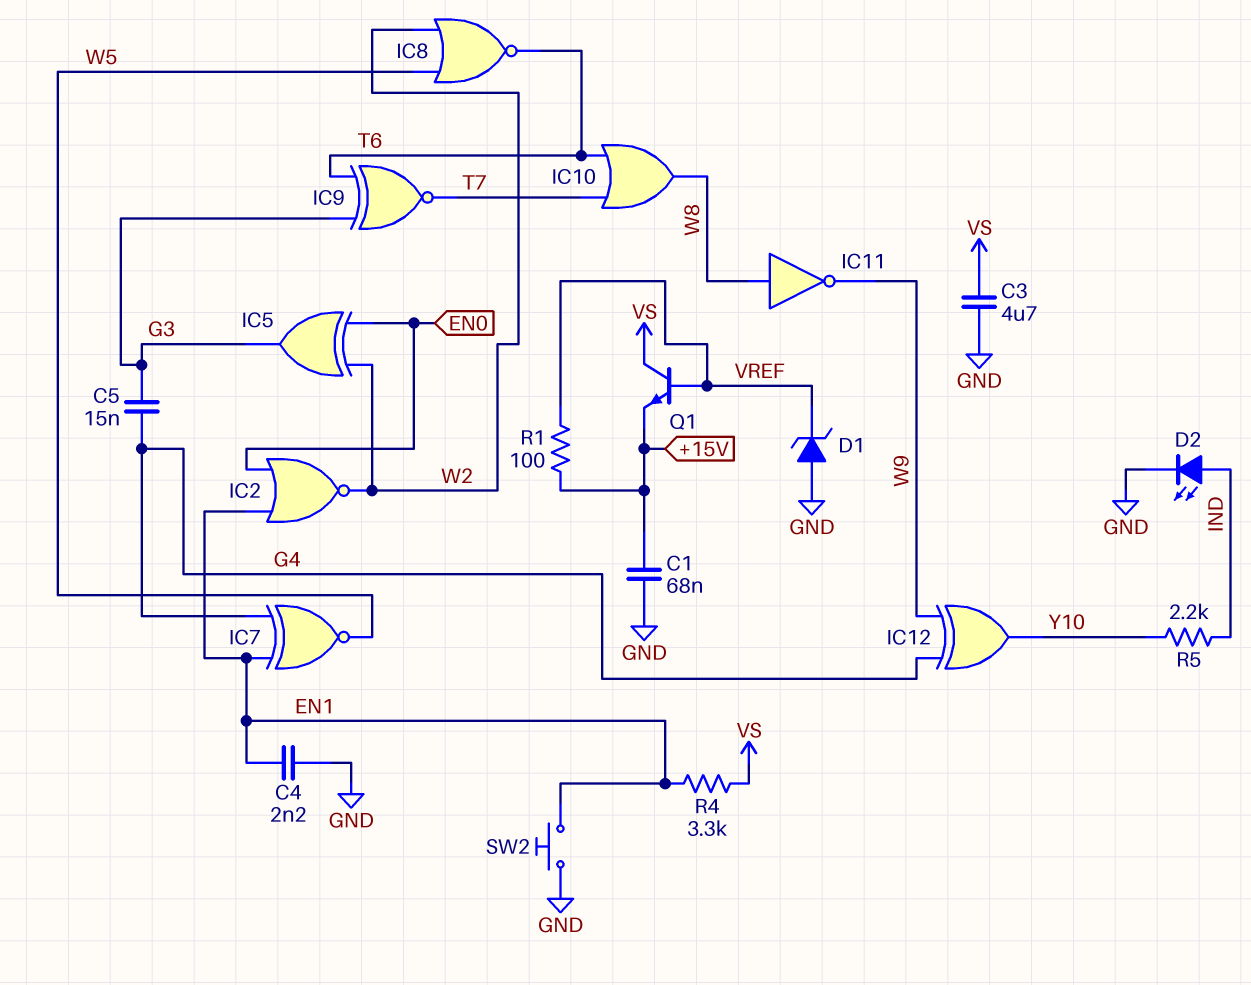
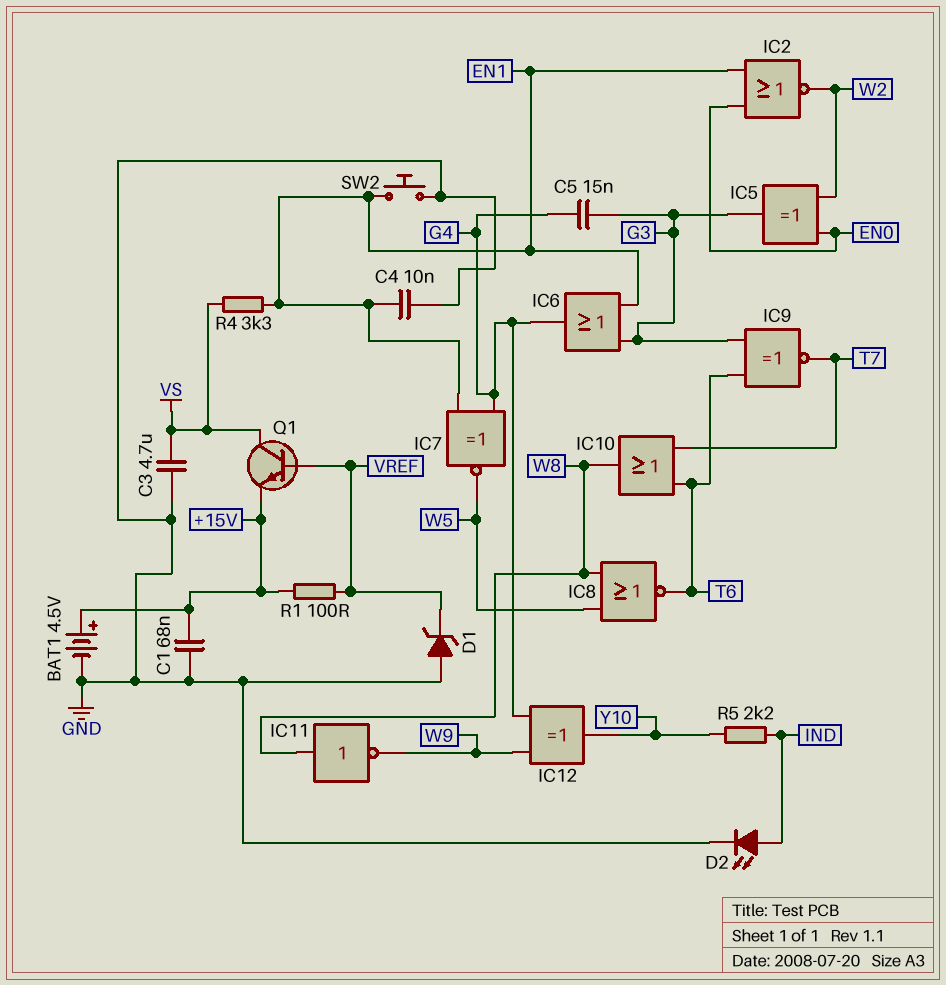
BAT1: none -> 4.5V (plus +15V, minus GND)
C4: 2.2nF (EN1, GND) -> 10nF (EN1, GND)
IC6: none -> OR (in EN1, in G3, out G4)
IC8: NOR (in W2, in W5, out T6) -> NOR (in W5, in W8, out T6)

